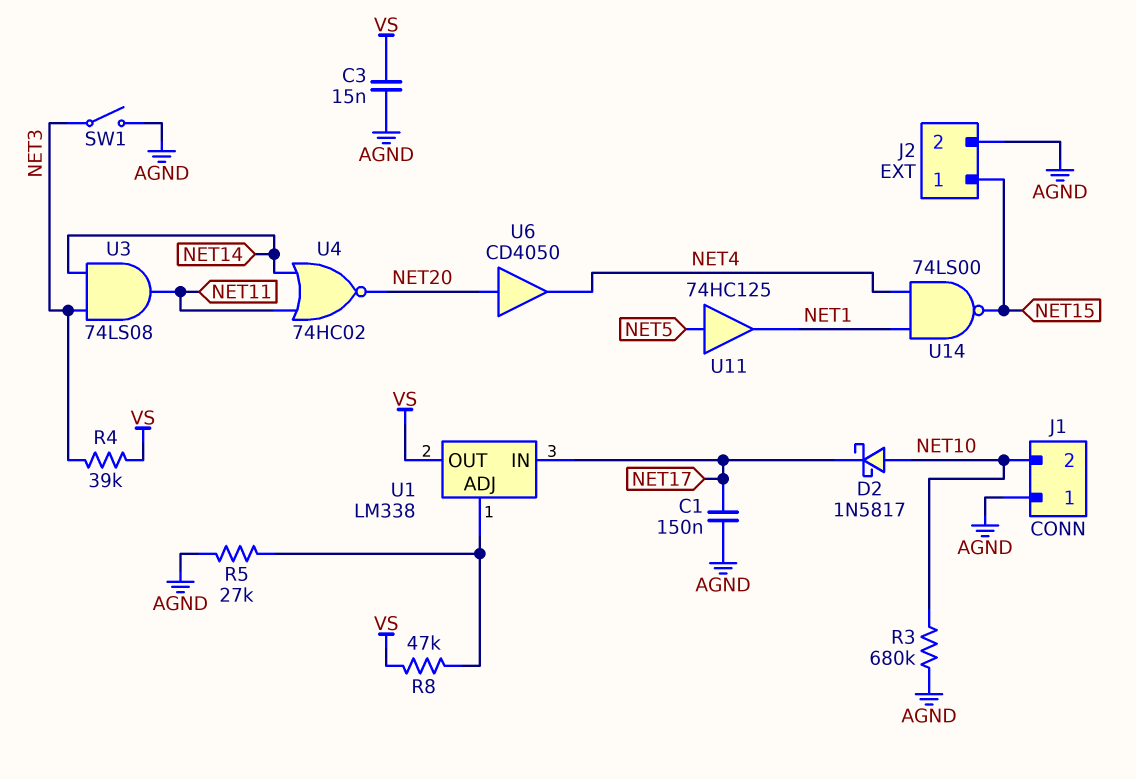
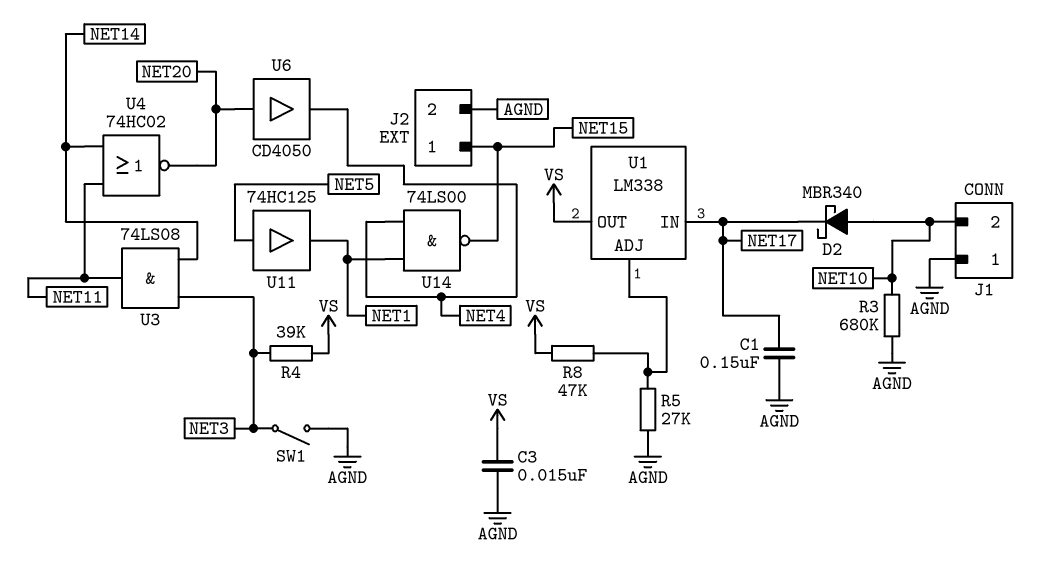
D2: schottky 1N5817 (A NET10, K NET17) -> schottky MBR340 (A NET10, K NET17)

